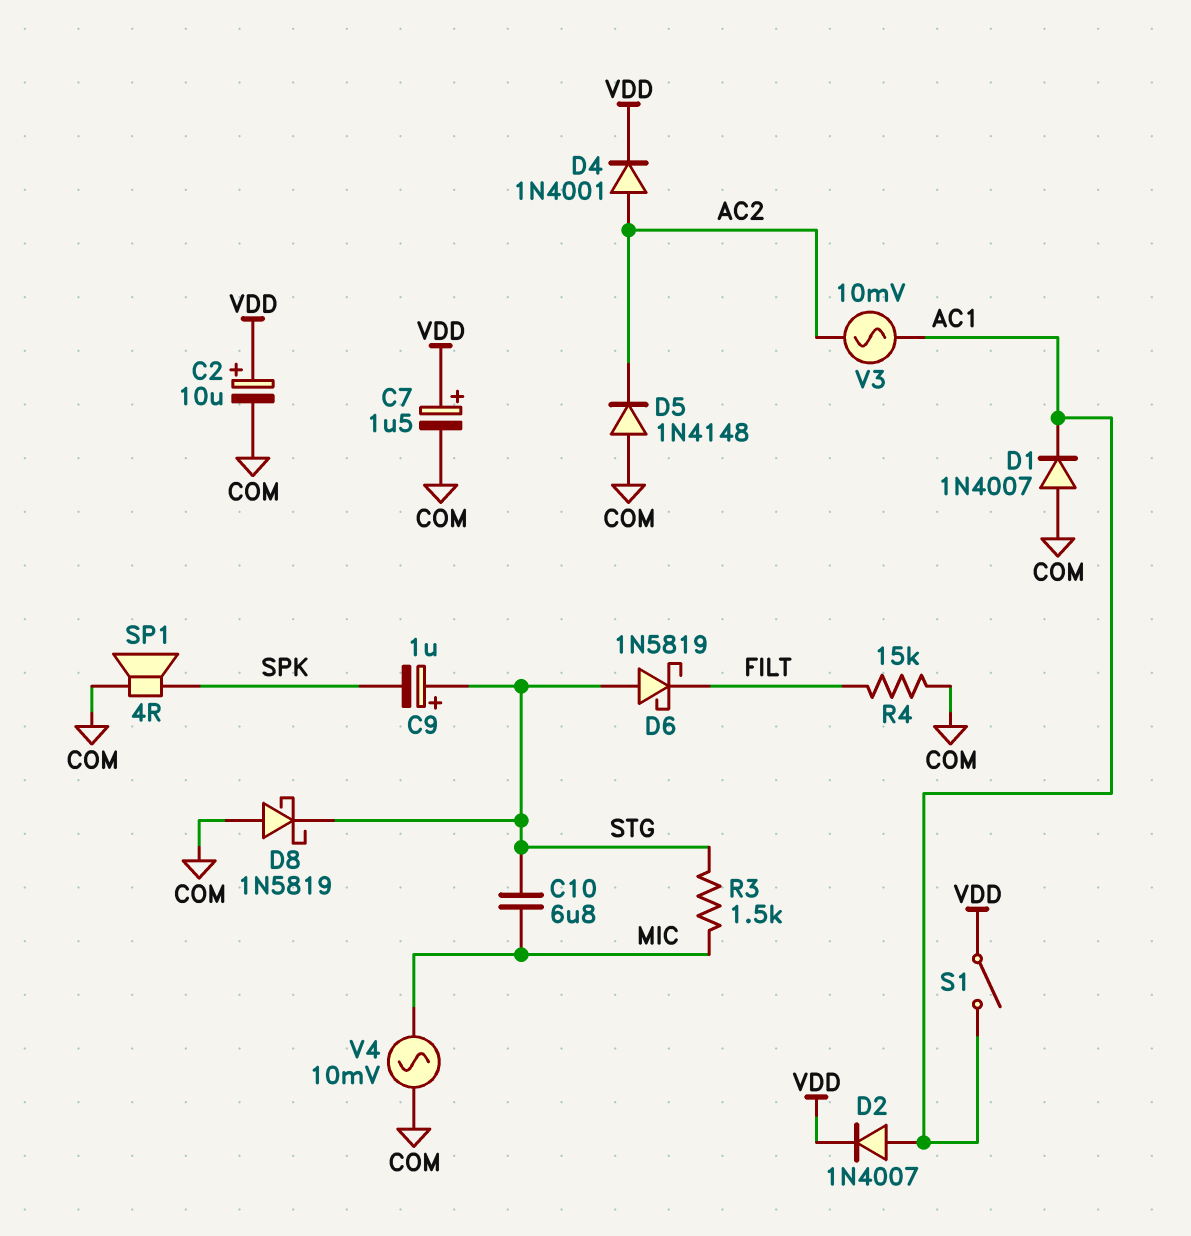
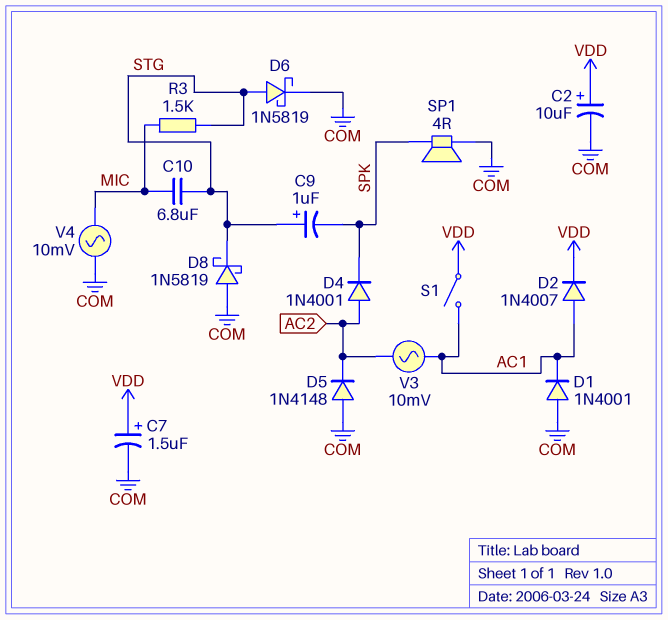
D1: diode 1N4007 (A COM, K AC1) -> diode 1N4001 (A COM, K AC1)
D4: diode 1N4001 (A AC2, K VDD) -> diode 1N4001 (A AC2, K SPK)
D6: schottky 1N5819 (A STG, K FILT) -> schottky 1N5819 (A STG, K COM)
R4: 15k (COM, FILT) -> none

